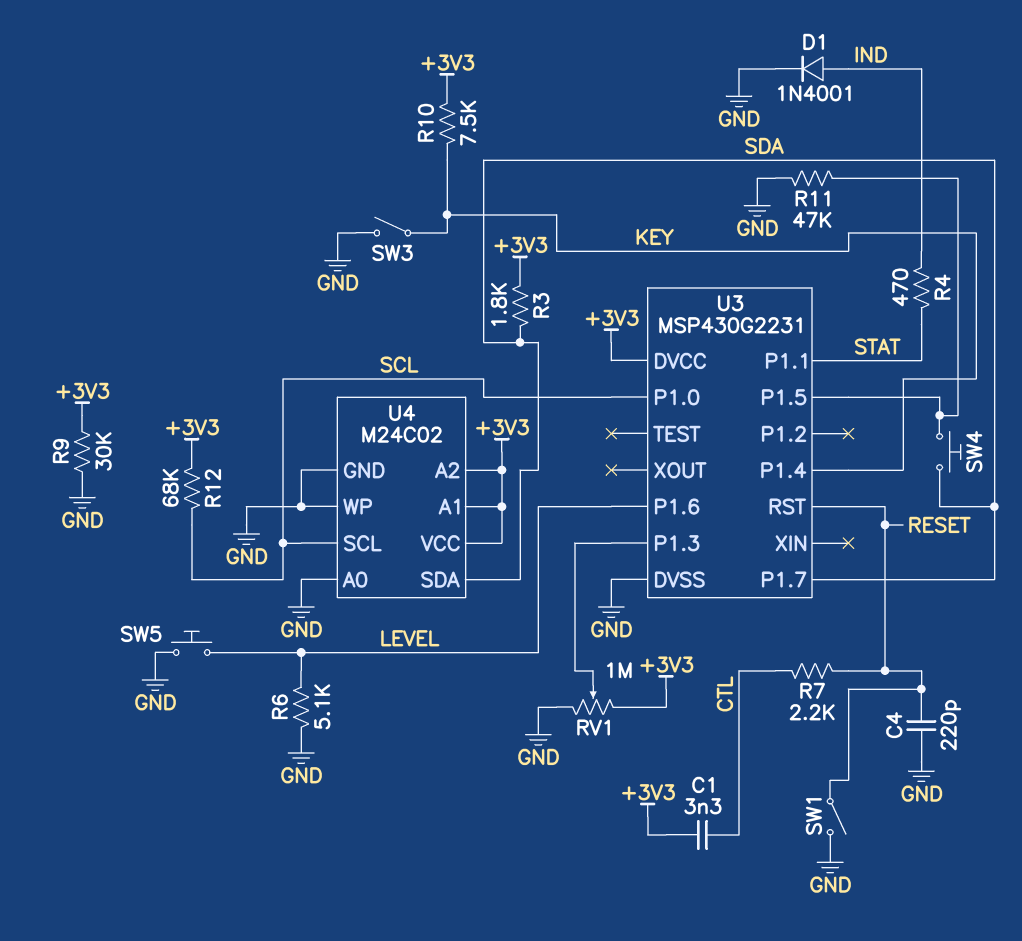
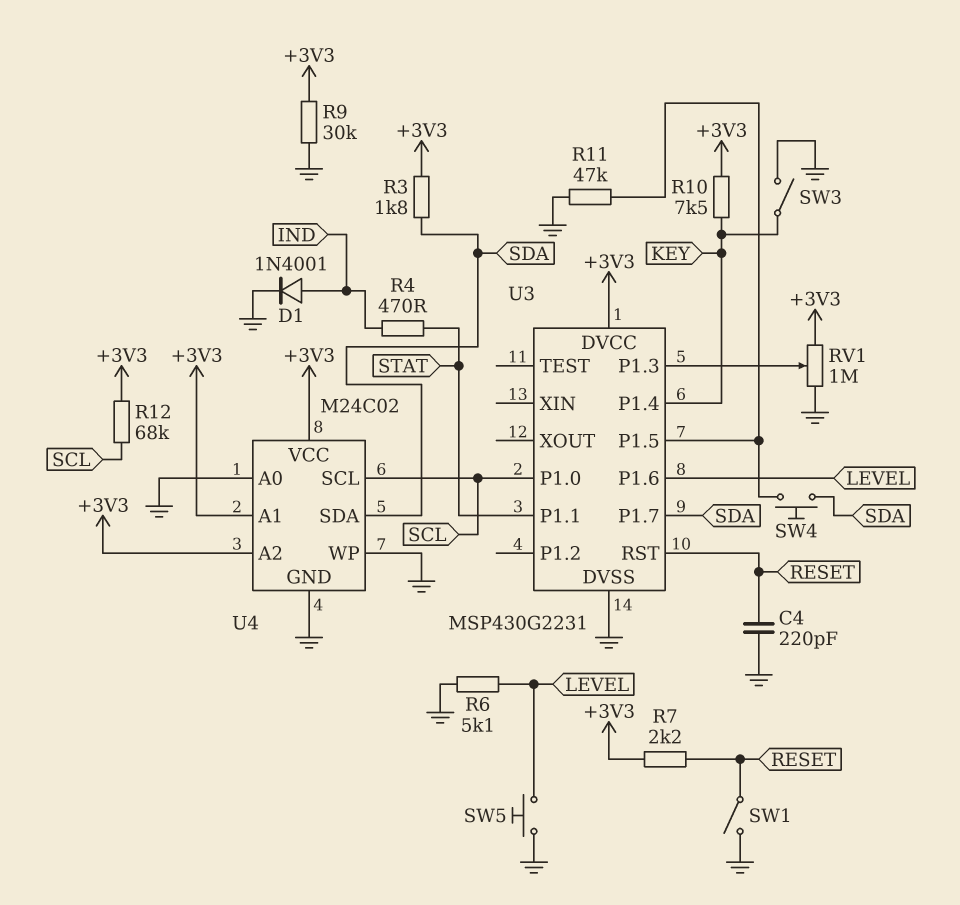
C1: 3.3nF (+3V3, CTL) -> none
R7: 2.2k (CTL, RESET) -> 2.2k (+3V3, RESET)

